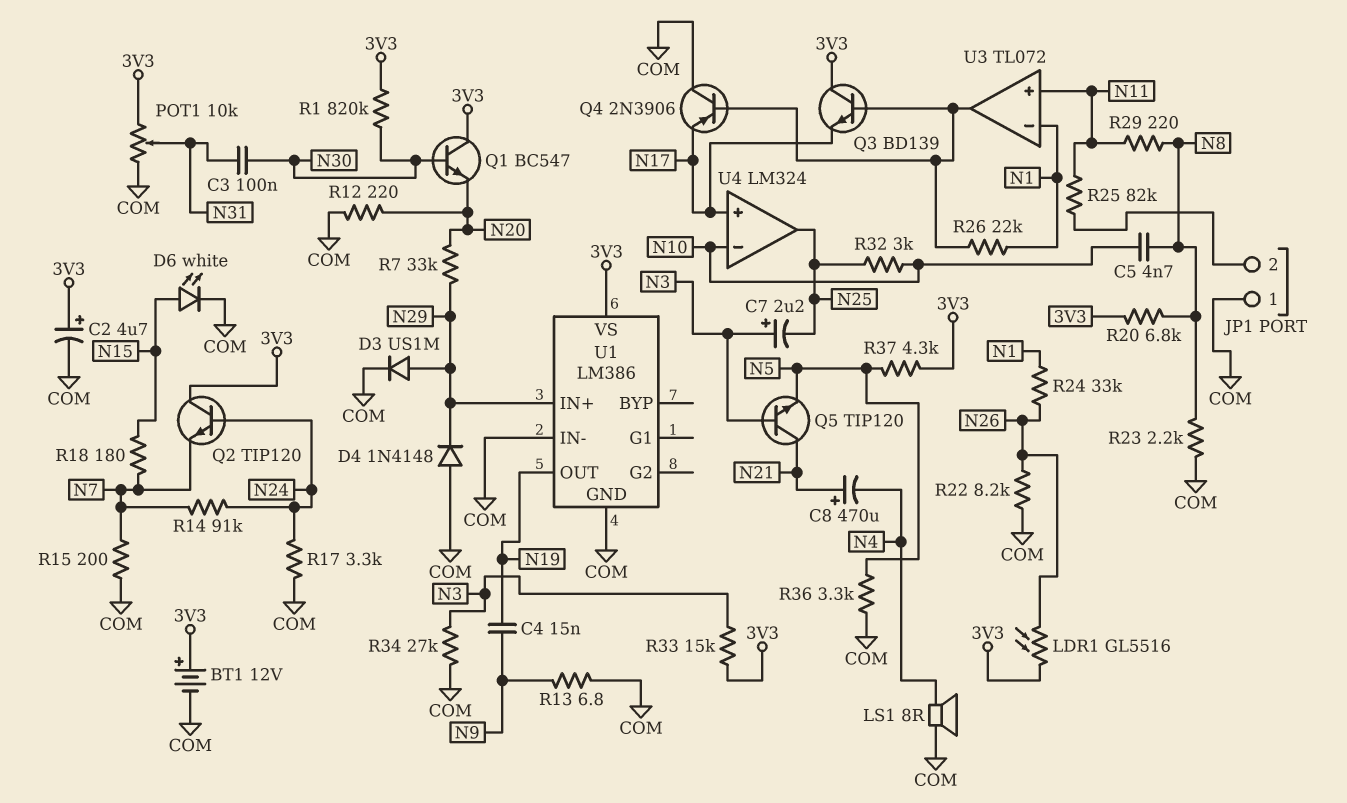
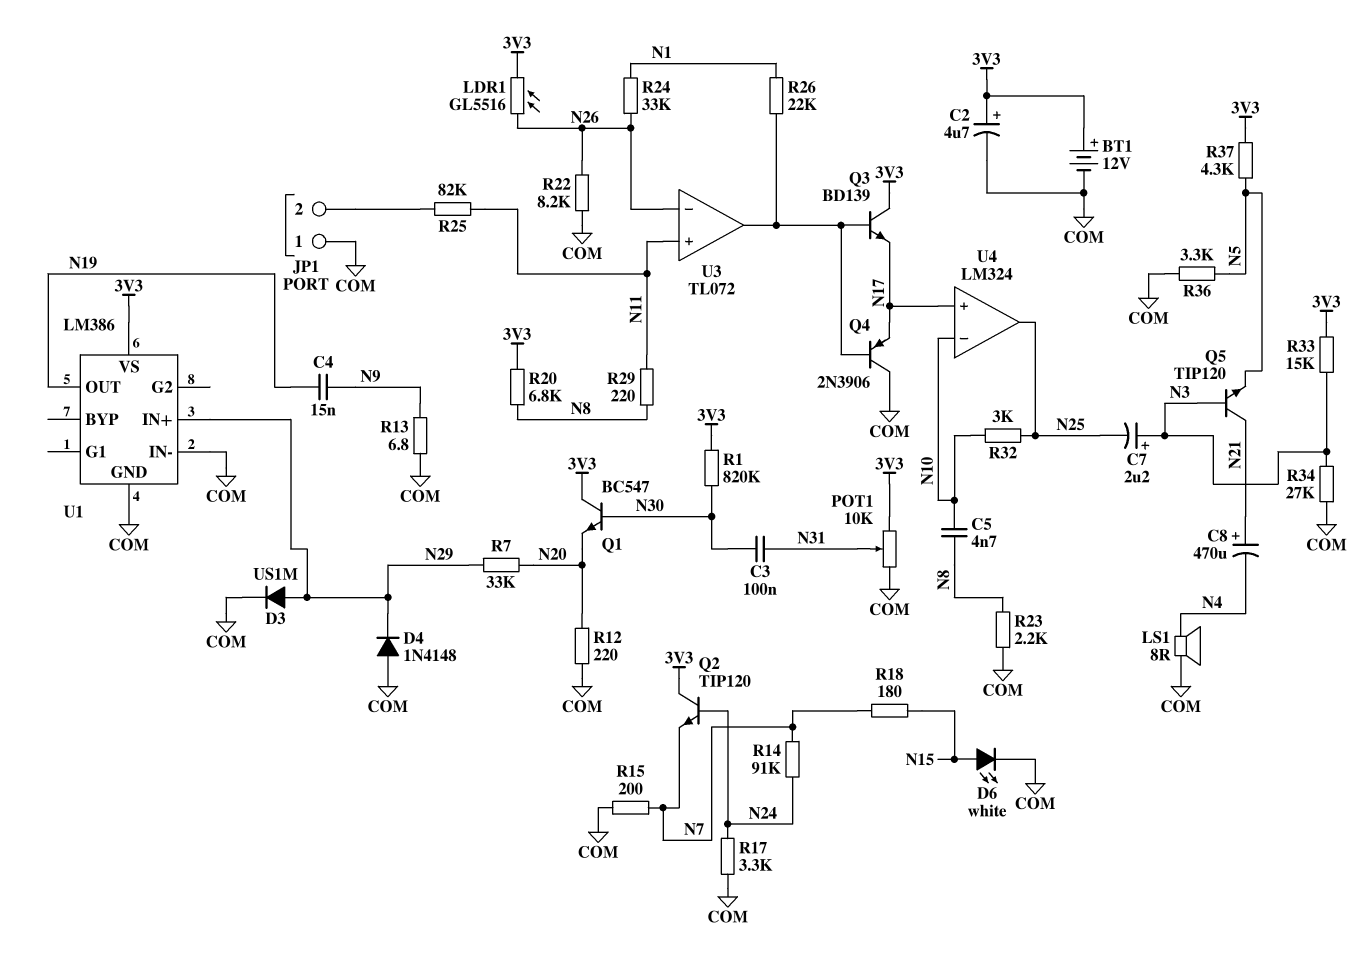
U3 pin in-: N1 -> N26

